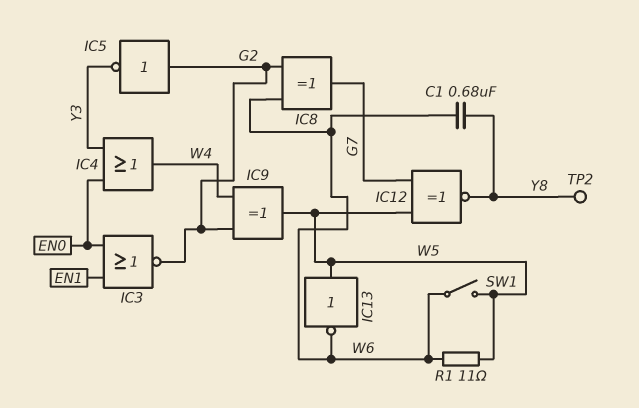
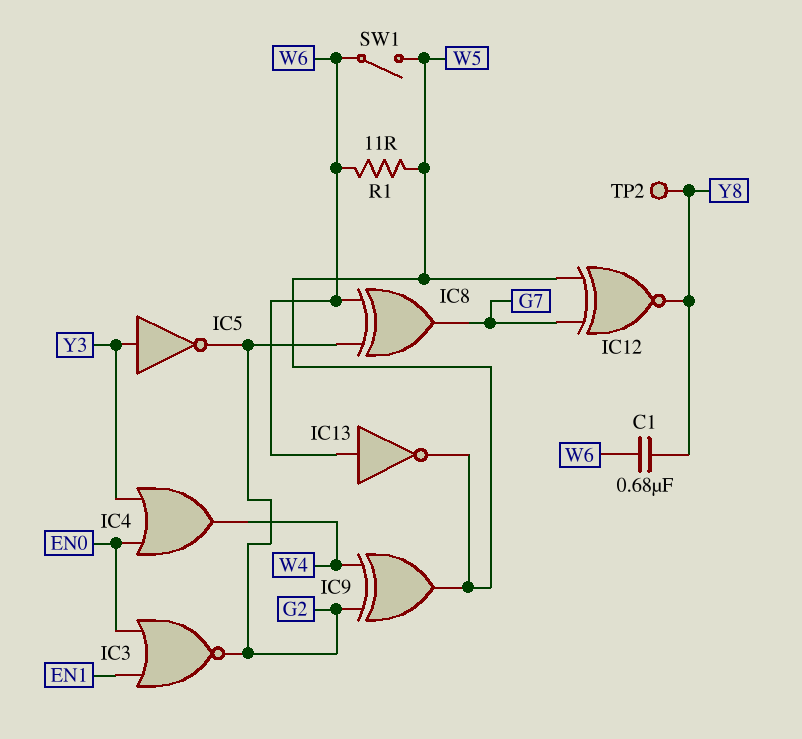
IC5: NOT (in G2, out Y3) -> NOT (in Y3, out G2)
IC13: NOT (in W5, out W6) -> NOT (in W6, out W5)

